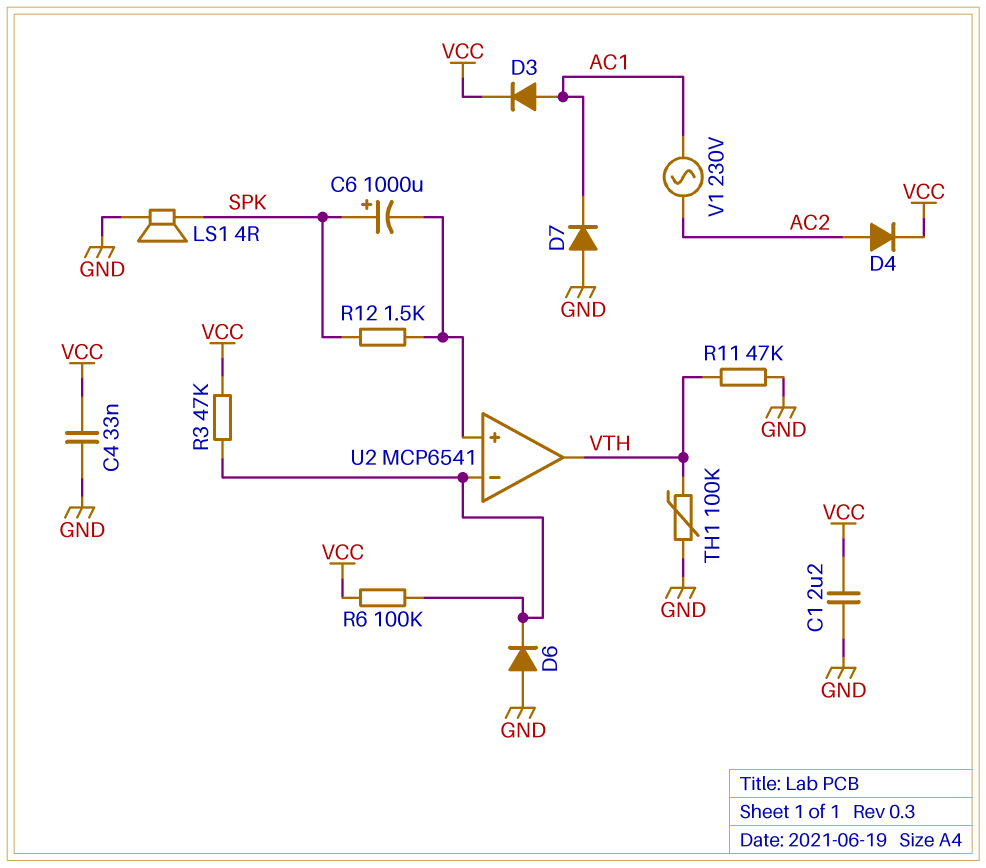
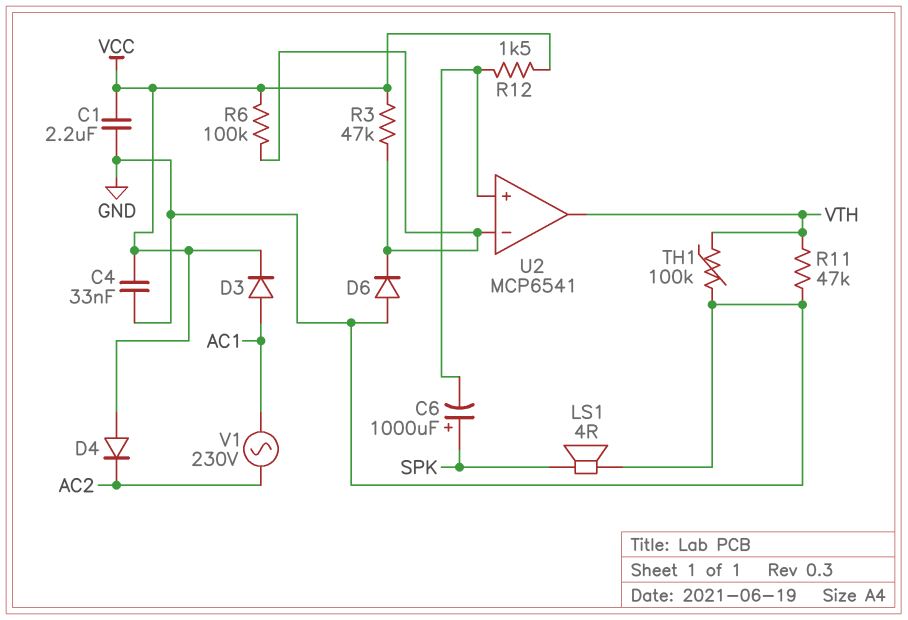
D4: diode (A AC2, K VCC) -> diode (A VCC, K AC2)
D7: diode (A GND, K AC1) -> none
R12: 1.5k (SPK, U2/in+) -> 1.5k (U2/in+, VCC)

